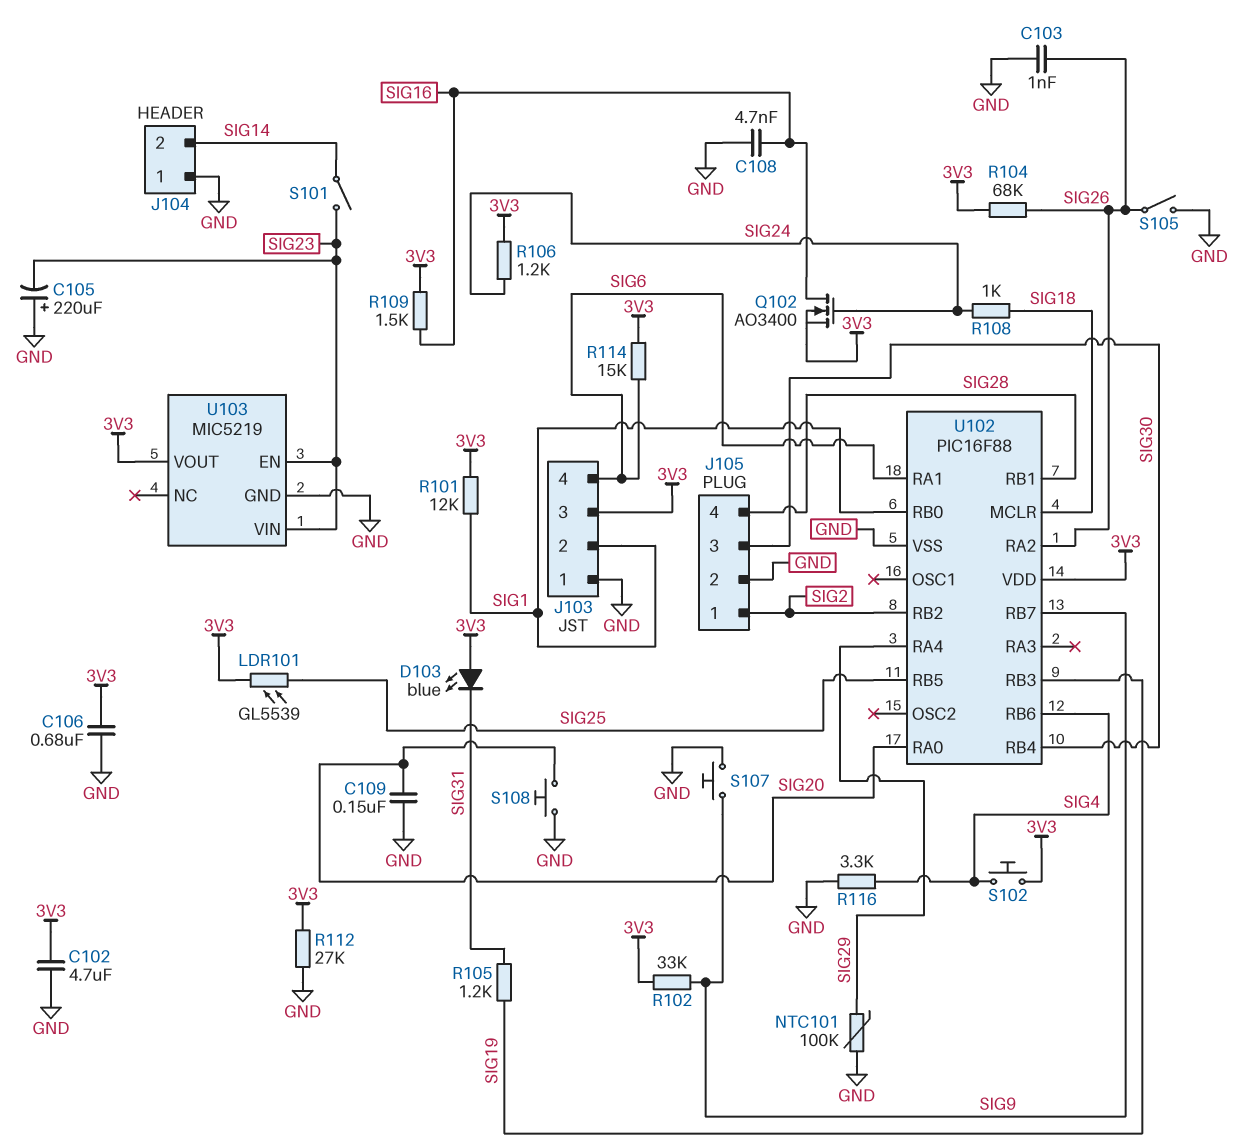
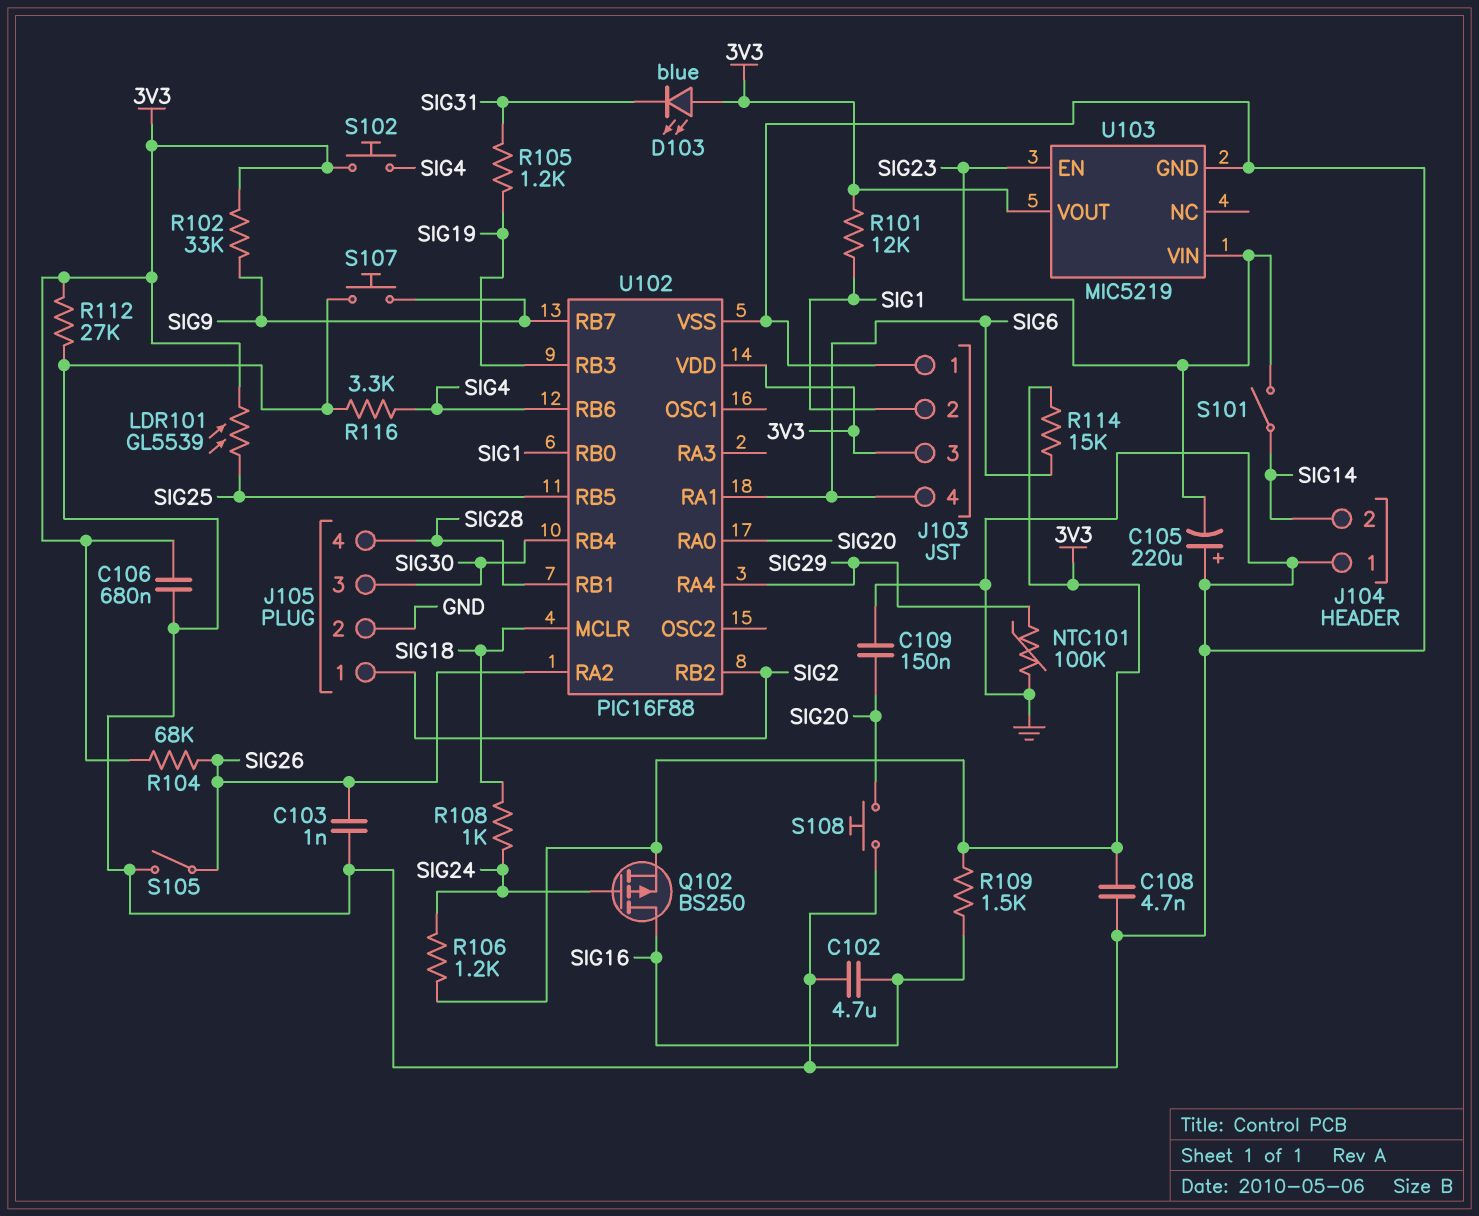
C102: 4.7uF (3V3, GND) -> 4.7uF (GND, SIG16)
C108: 4.7nF (GND, SIG16) -> 4.7nF (3V3, GND)
Q102: NMOS AO3400 (G SIG24, D SIG16, S 3V3) -> PMOS BS250 (G SIG24, D SIG16, S 3V3)

